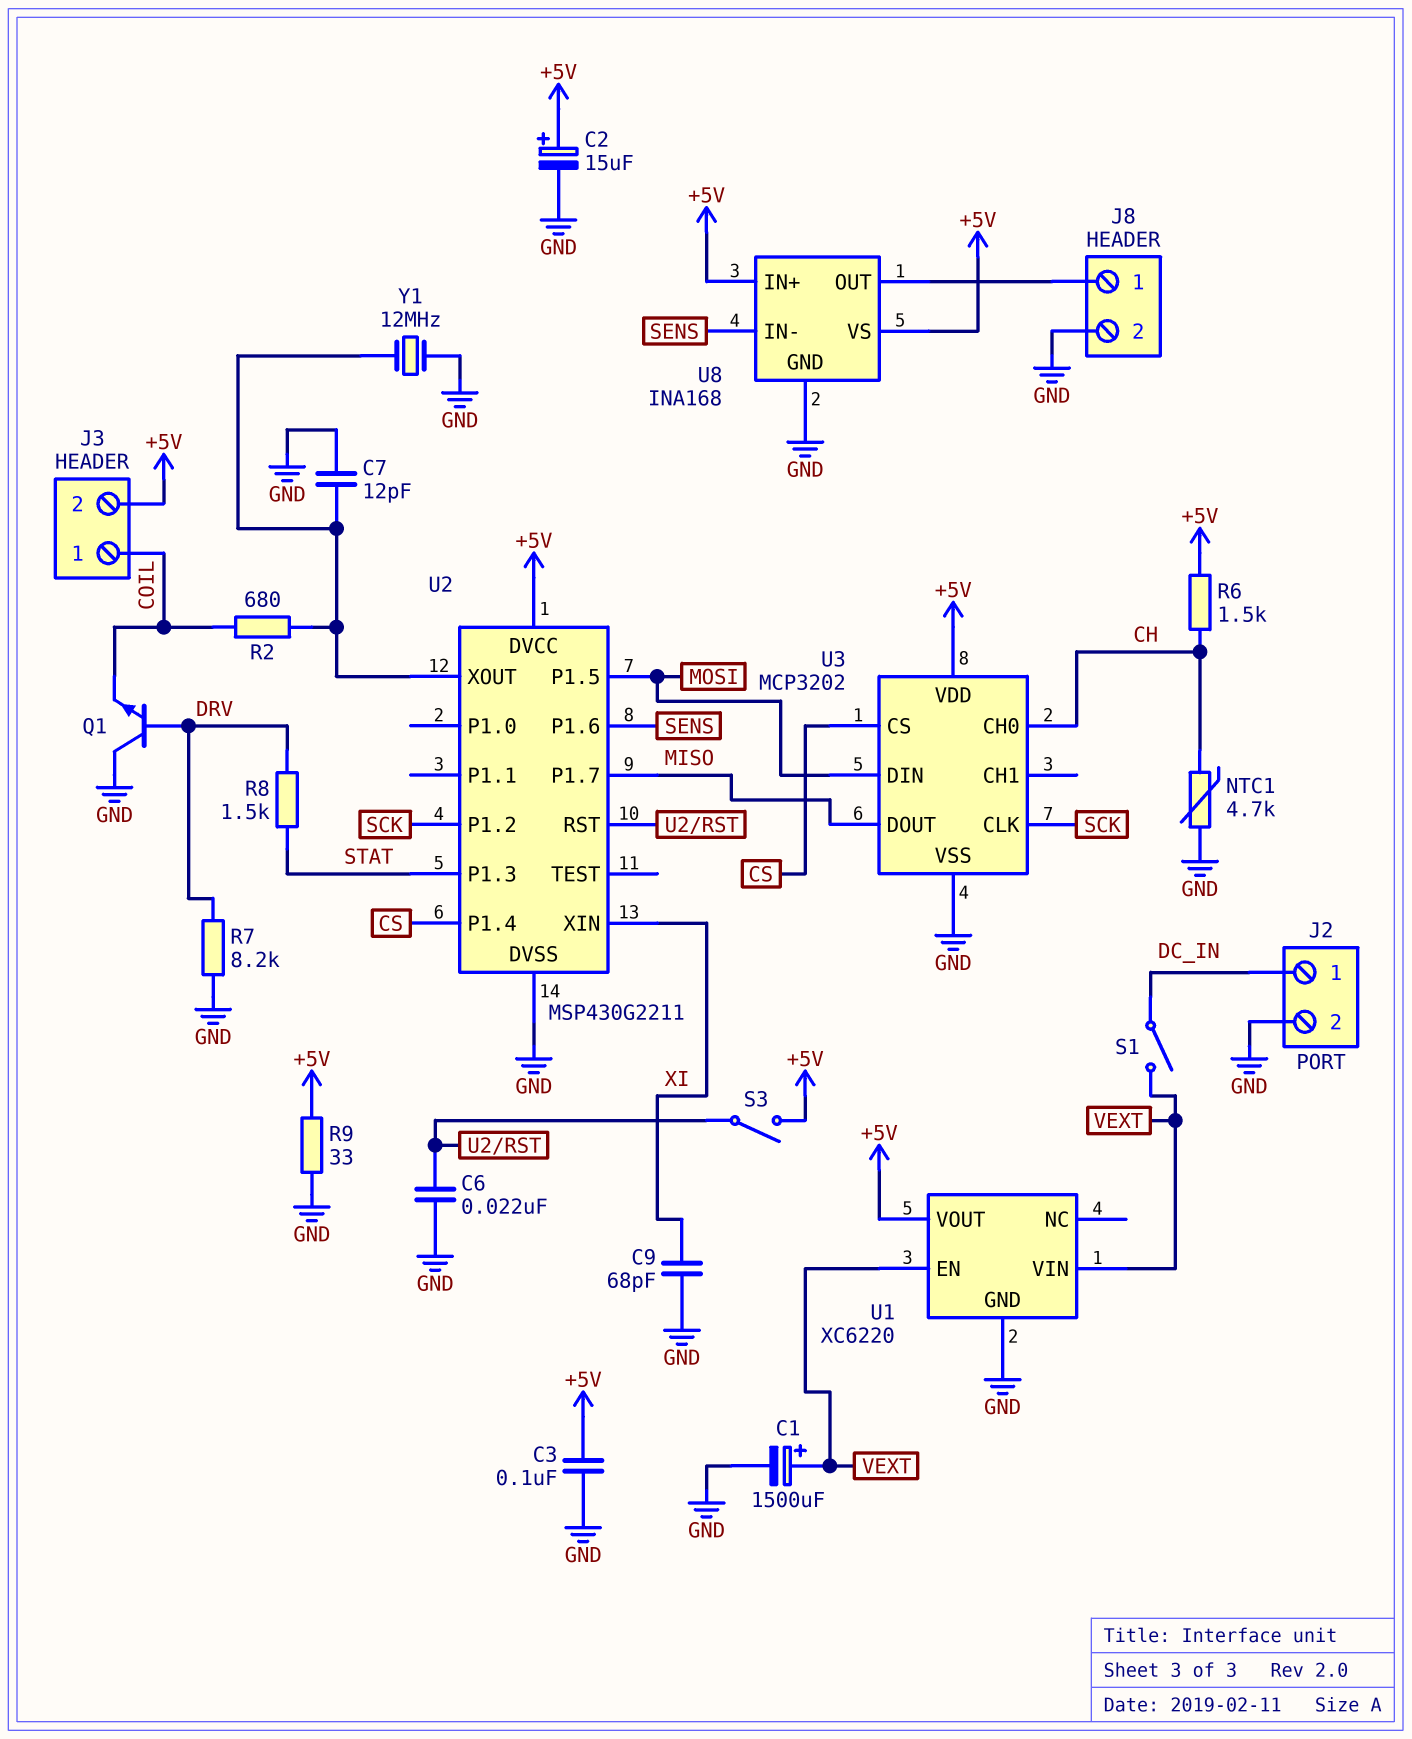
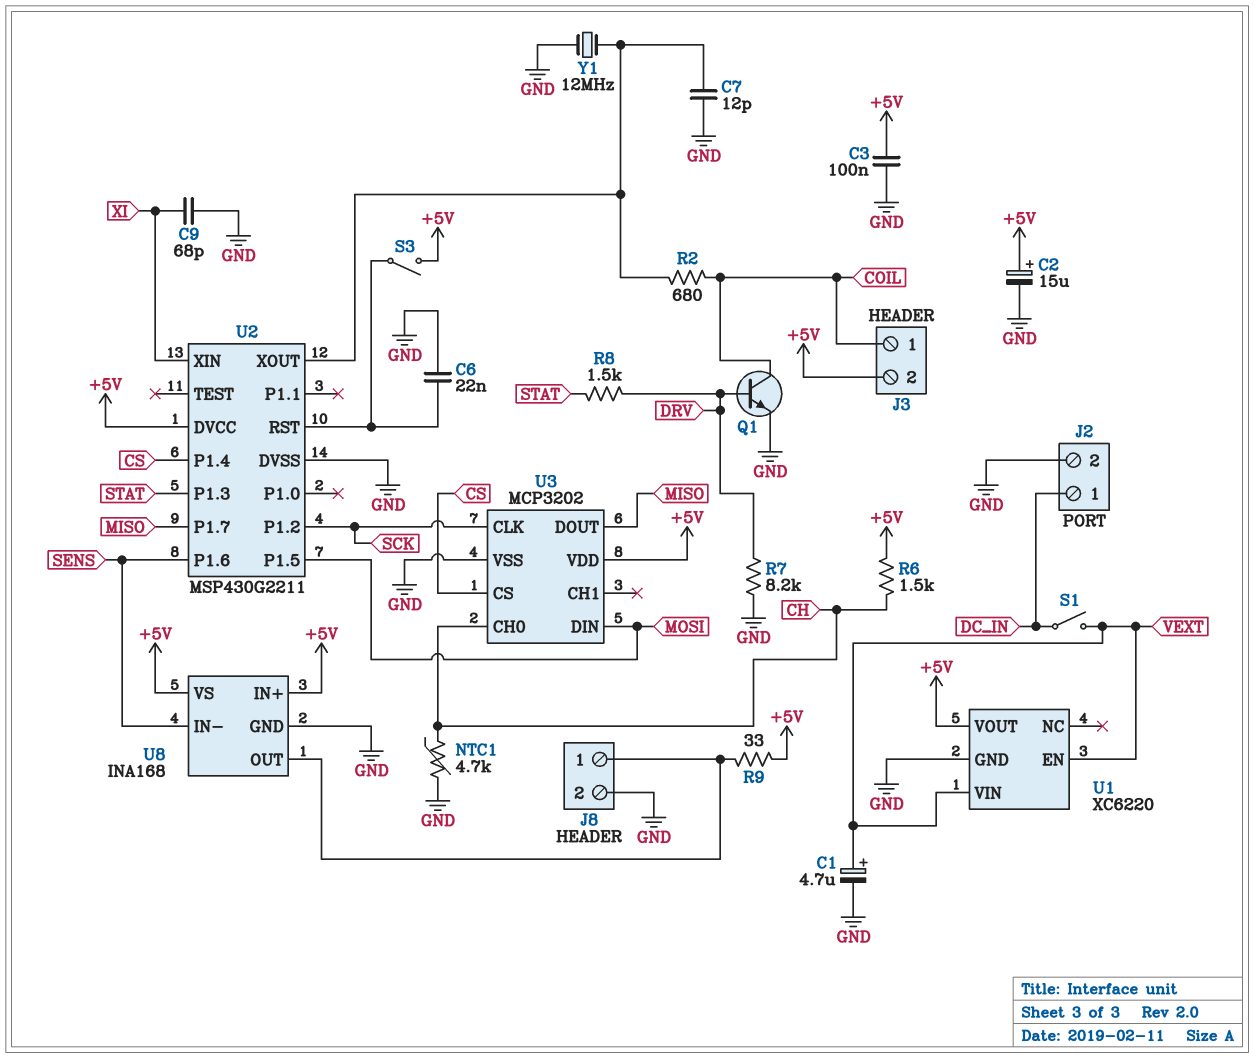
C1: 1500uF (plus VEXT, minus GND) -> 4.7uF (plus VEXT, minus GND)
Q1: NPN (B DRV, C GND, E COIL) -> NPN (B DRV, C COIL, E GND)
R9: 33 (+5V, GND) -> 33 (+5V, J8/1)

